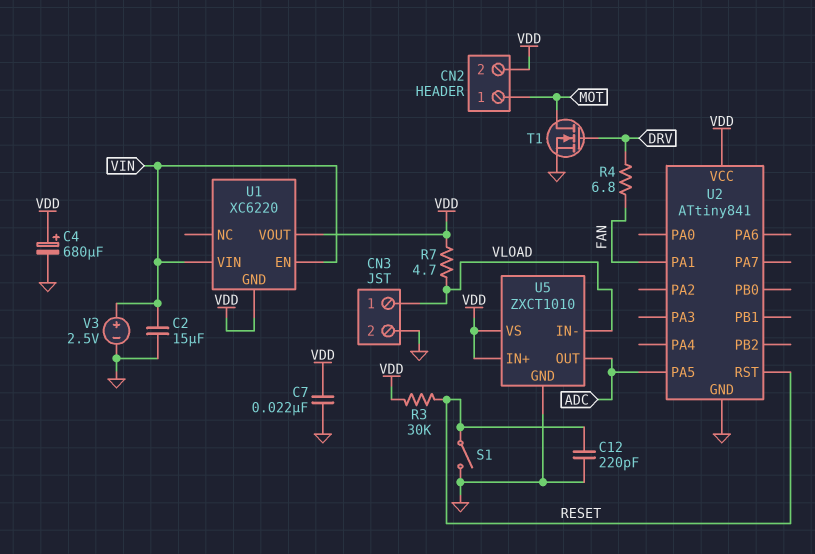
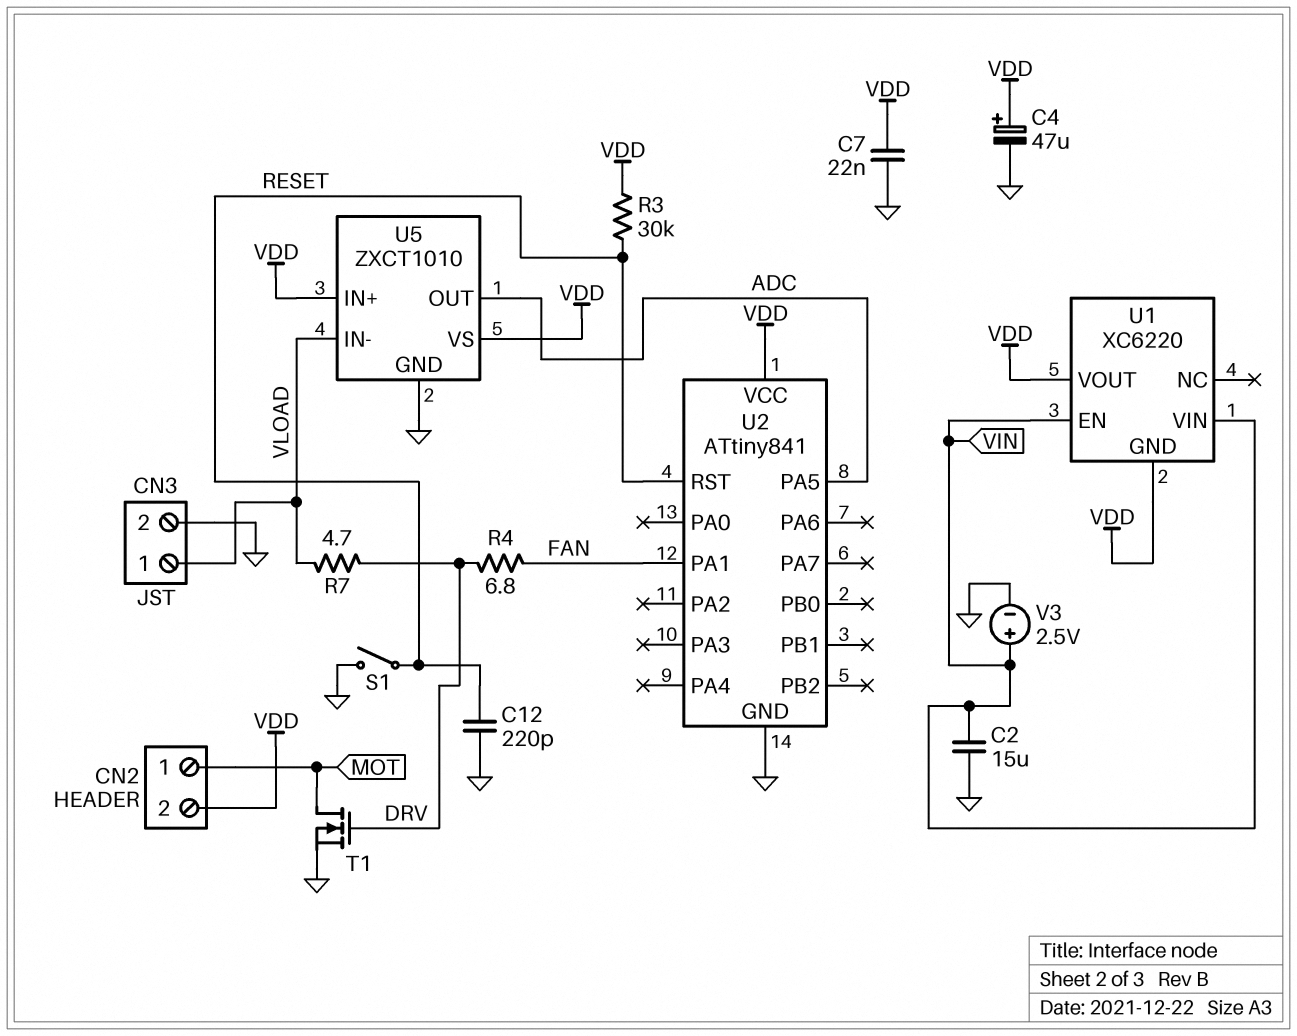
C4: 680uF (plus VDD, minus GND) -> 47uF (plus VDD, minus GND)
R7: 4.7 (VDD, VLOAD) -> 4.7 (DRV, VLOAD)

